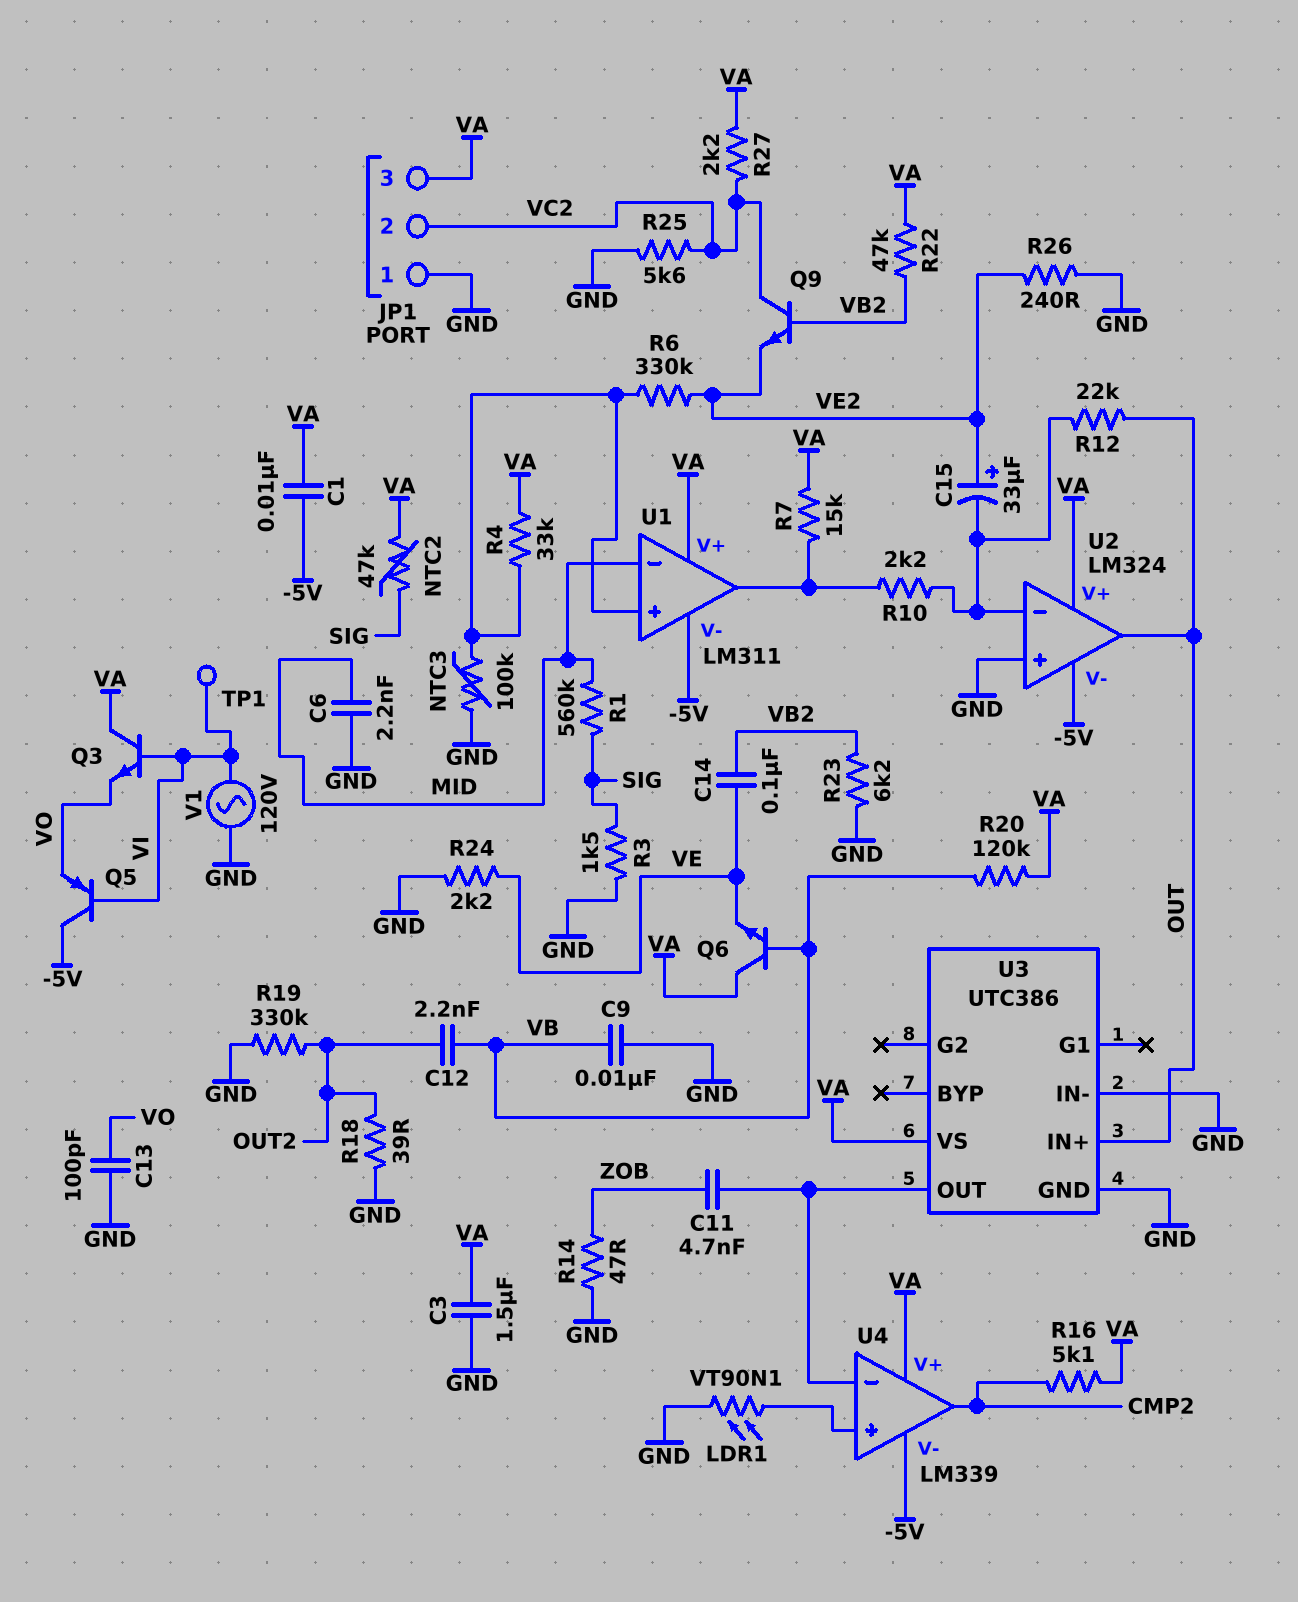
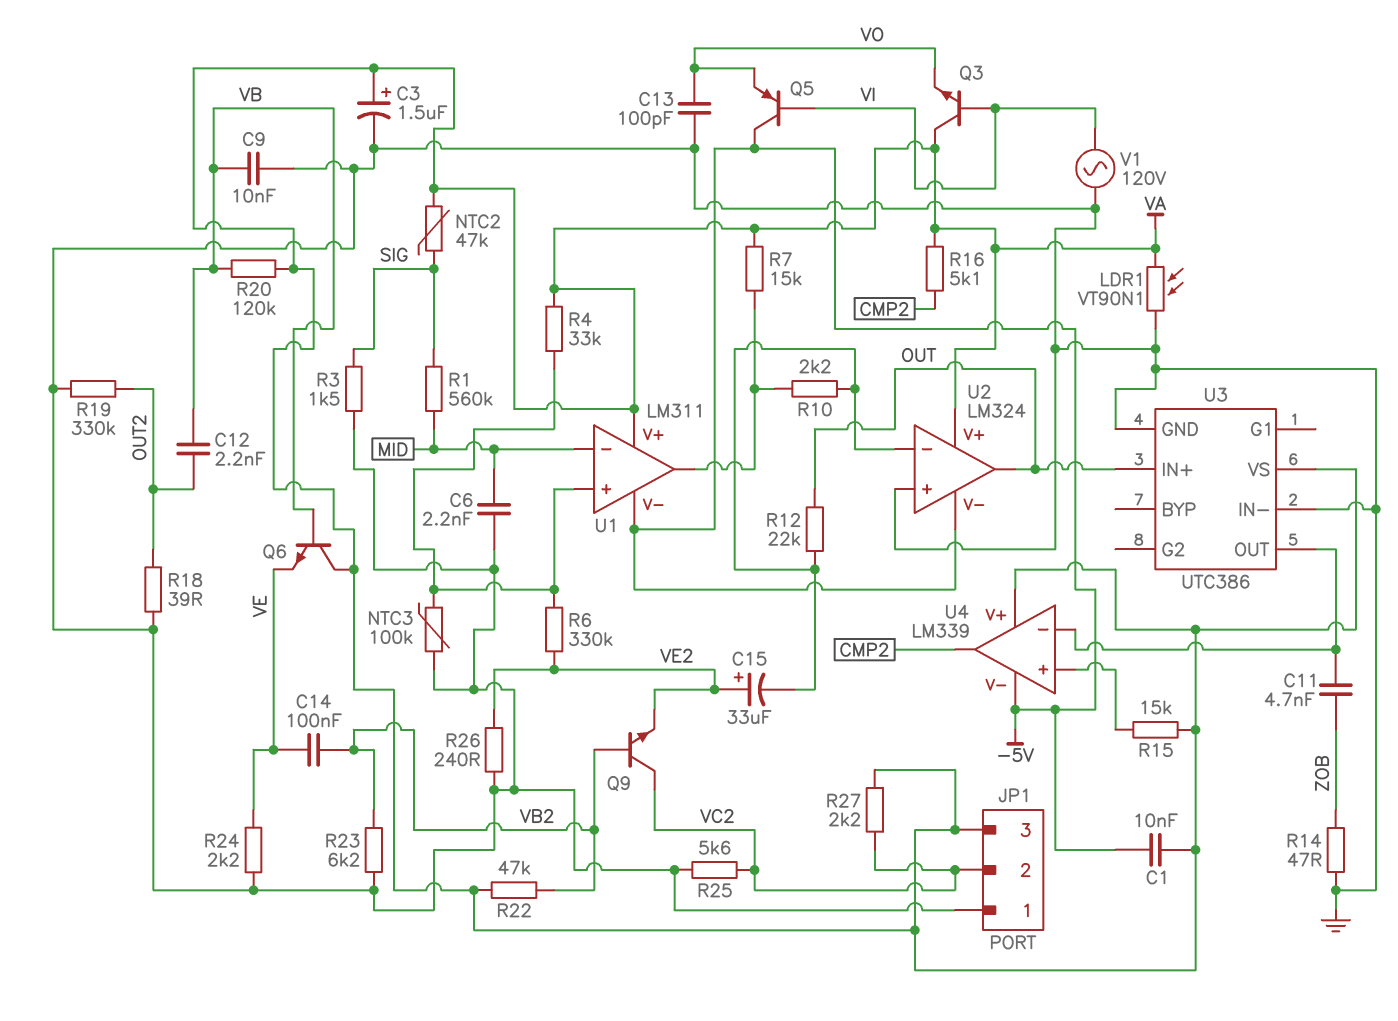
C3: 1.5uF (GND, VA) -> 1.5uF (plus VA, minus GND)
LDR1: VT90N1 (GND, U4/in+) -> VT90N1 (GND, VA)
R15: none -> 15k (U4/in+, VA)
TP1: test point (VI) -> none

